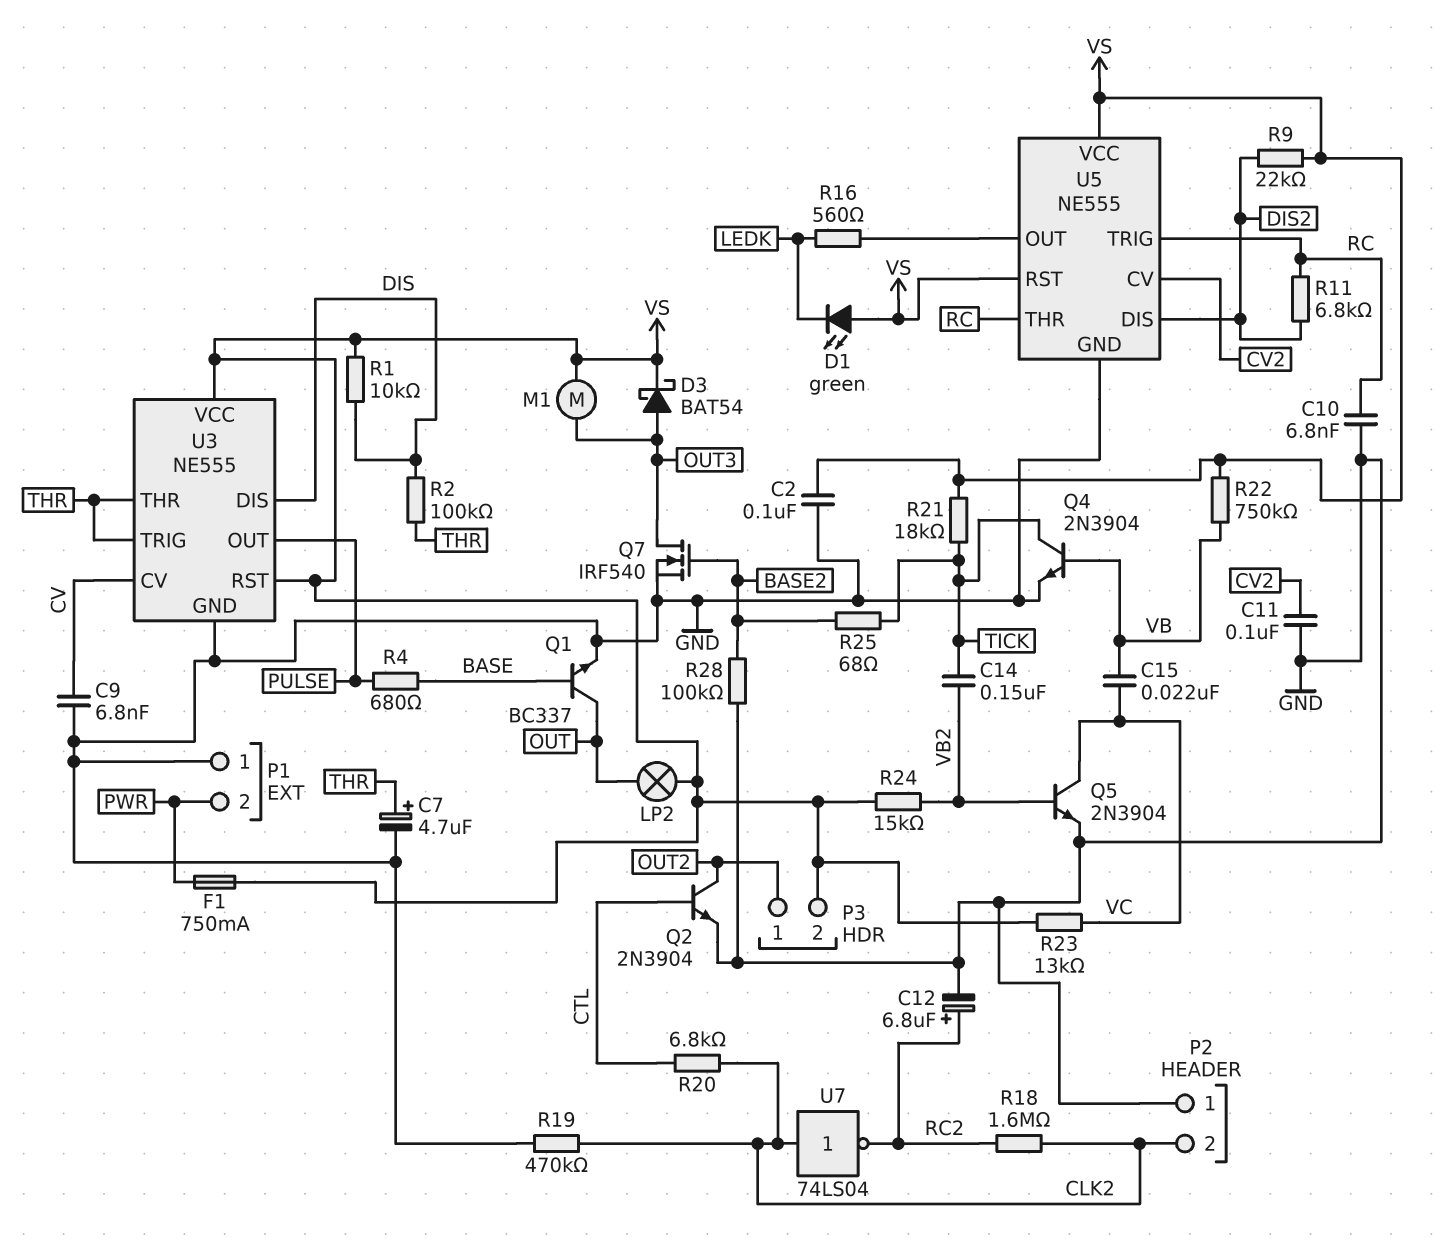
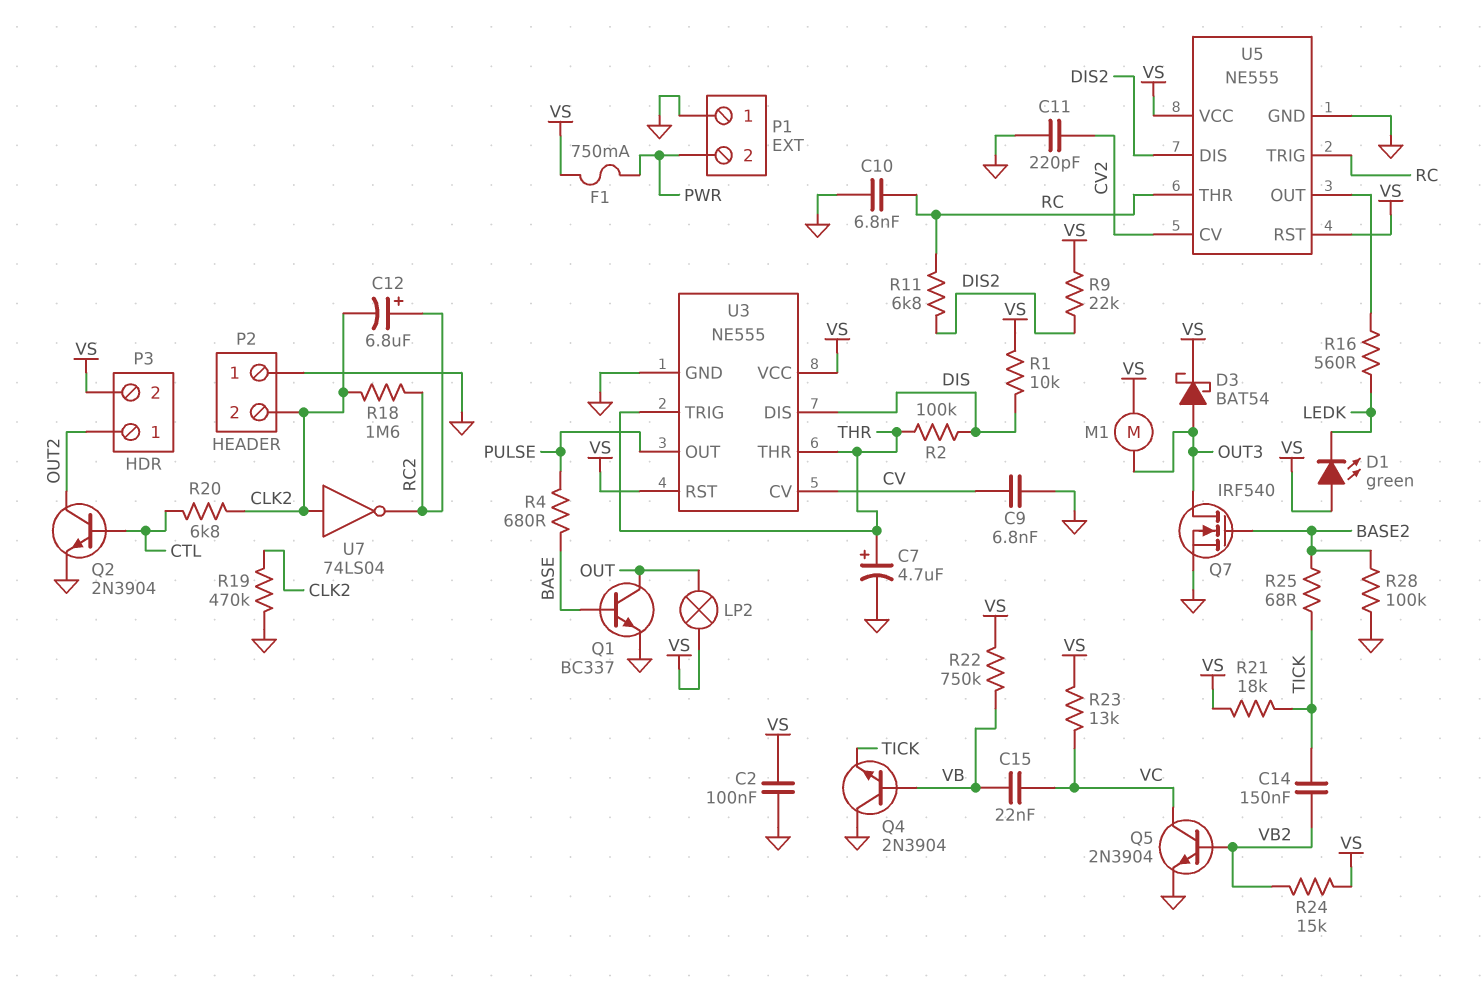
C11: 100nF (CV2, GND) -> 220pF (CV2, GND)
C12: 6.8uF (plus RC2, minus GND) -> 6.8uF (plus RC2, minus CLK2)
Q4: NPN 2N3904 (B VB, C TICK, E GND) -> NPN 2N3904 (B VB, C GND, E TICK)

